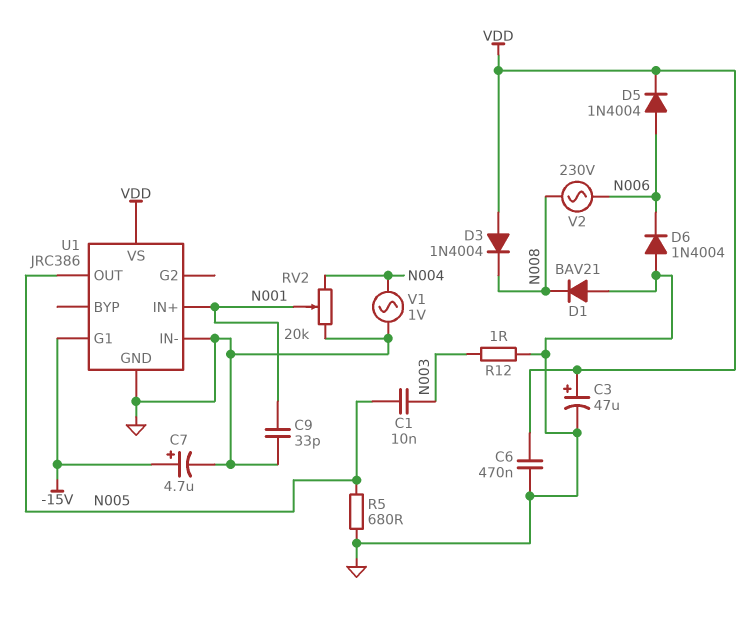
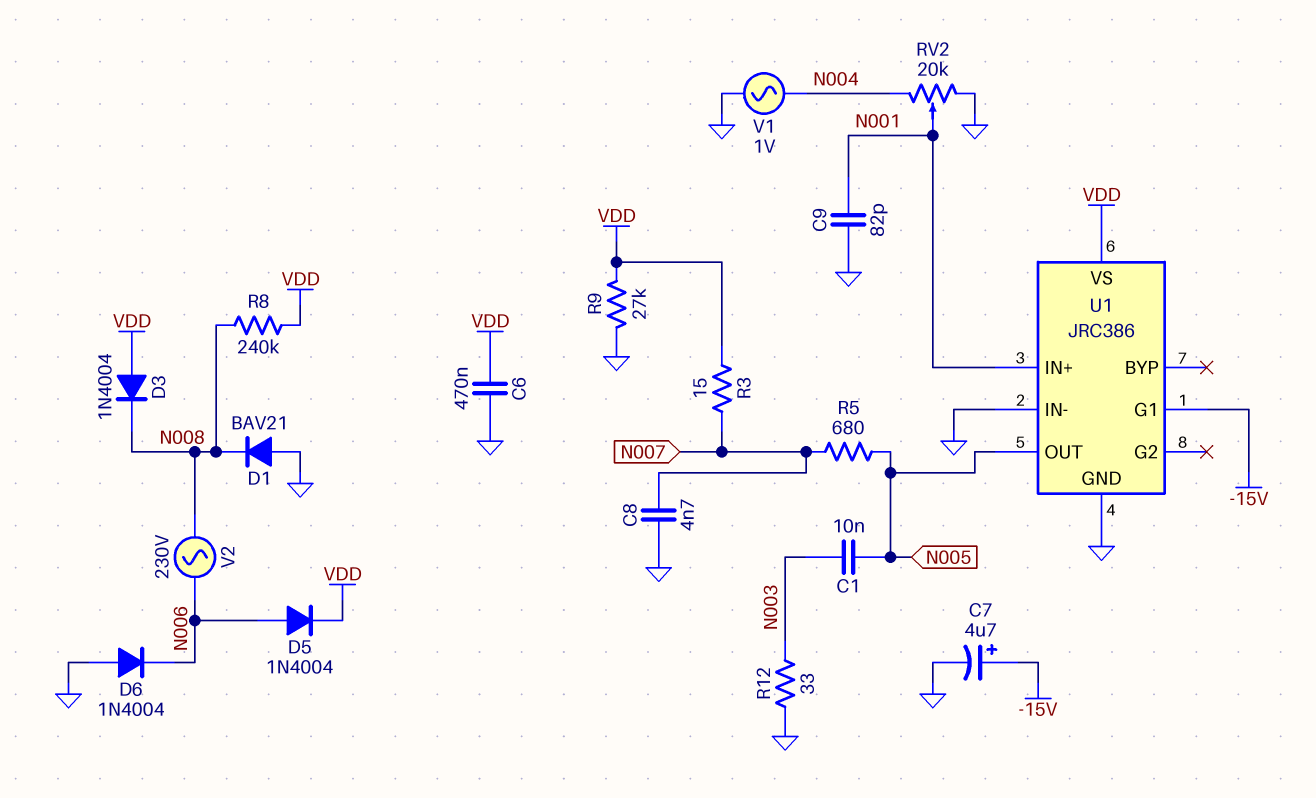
C3: 47uF (plus VDD, minus GND) -> none
C8: none -> 4.7nF (GND, N007)
C9: 33pF (GND, N001) -> 82pF (GND, N001)
R3: none -> 15 (N007, VDD)
R5: 680 (GND, N005) -> 680 (N005, N007)
R8: none -> 240k (N008, VDD)
R9: none -> 27k (GND, VDD)
R12: 1 (GND, N003) -> 33 (GND, N003)

